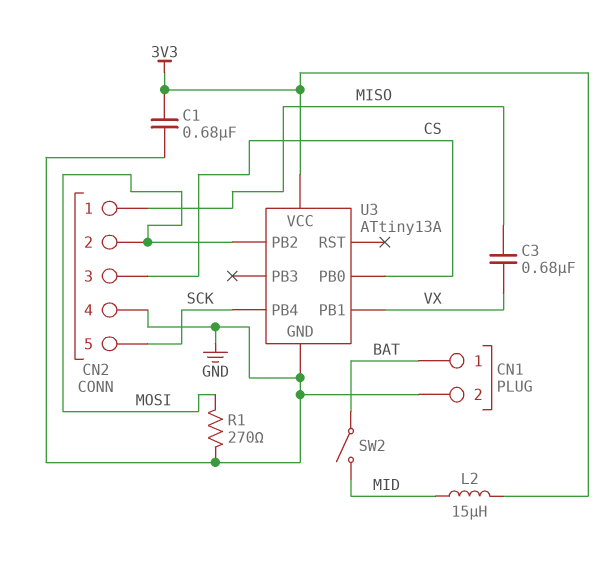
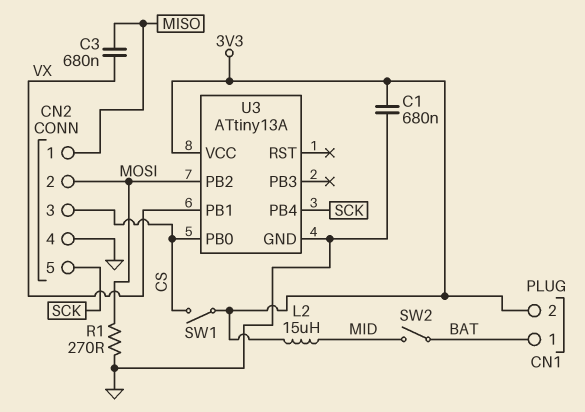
CN1 pin 2: GND -> 3V3
SW1: none -> switch (3V3, CS)

